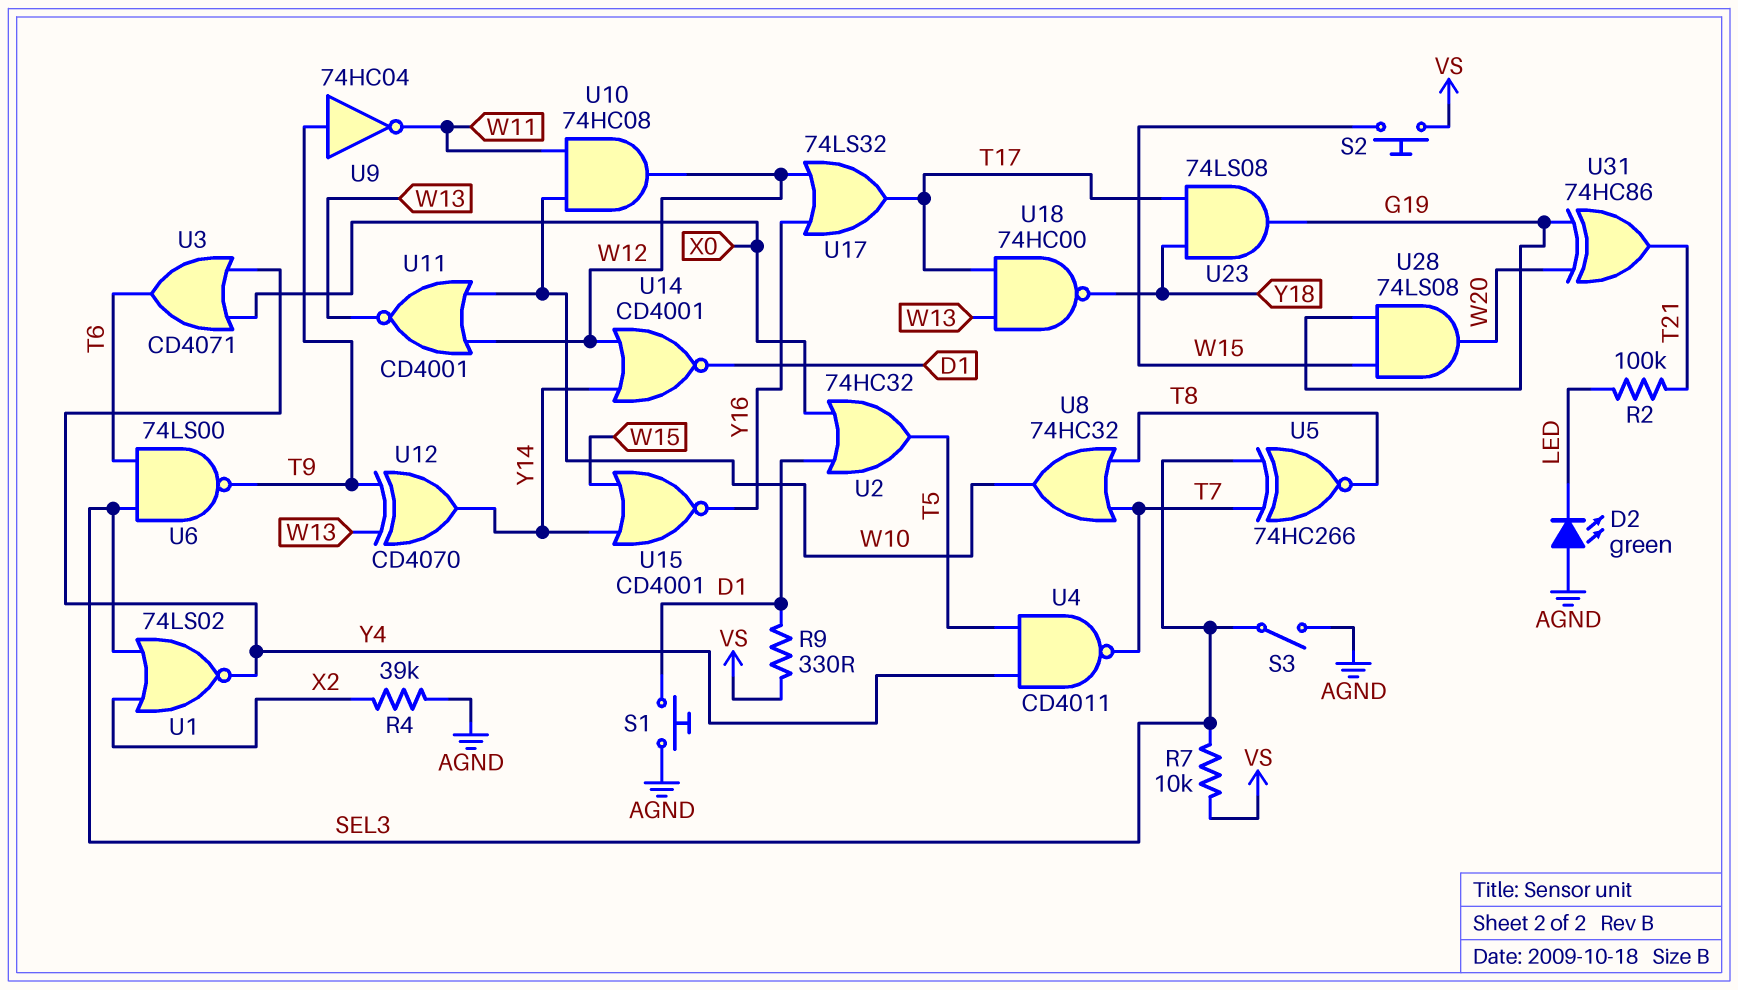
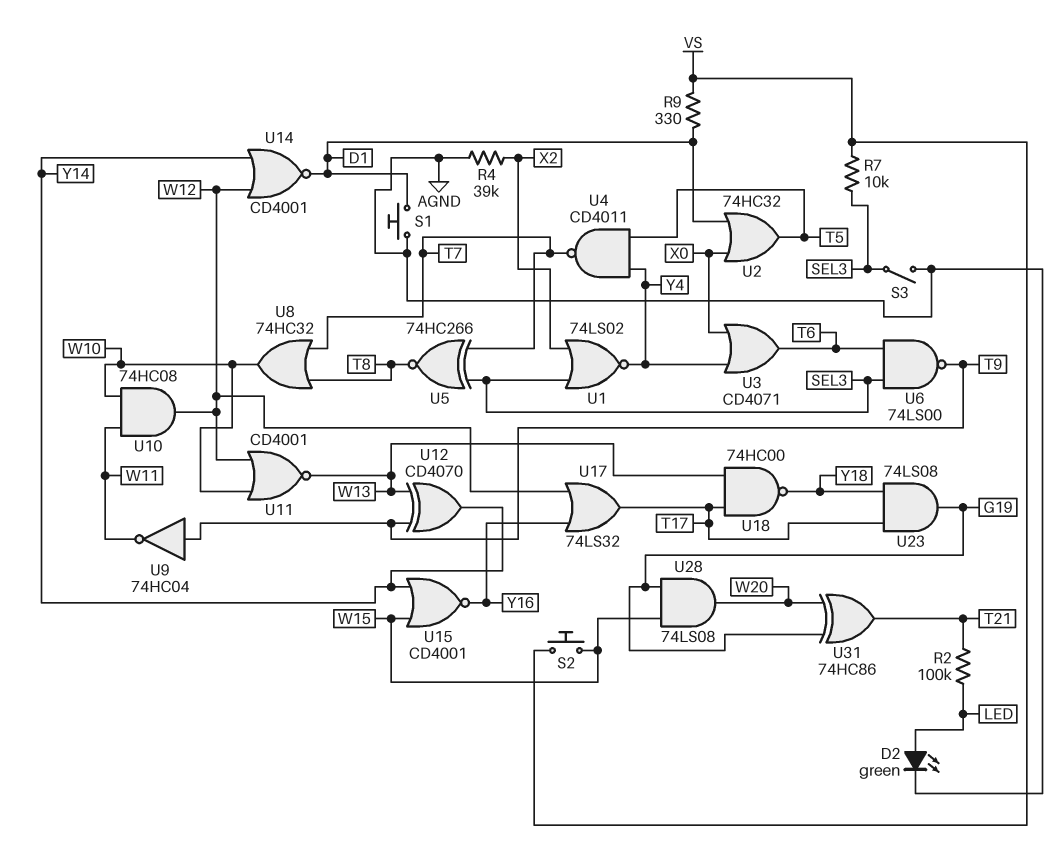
D2: LED green (A AGND, K LED) -> LED green (A LED, K AGND)

